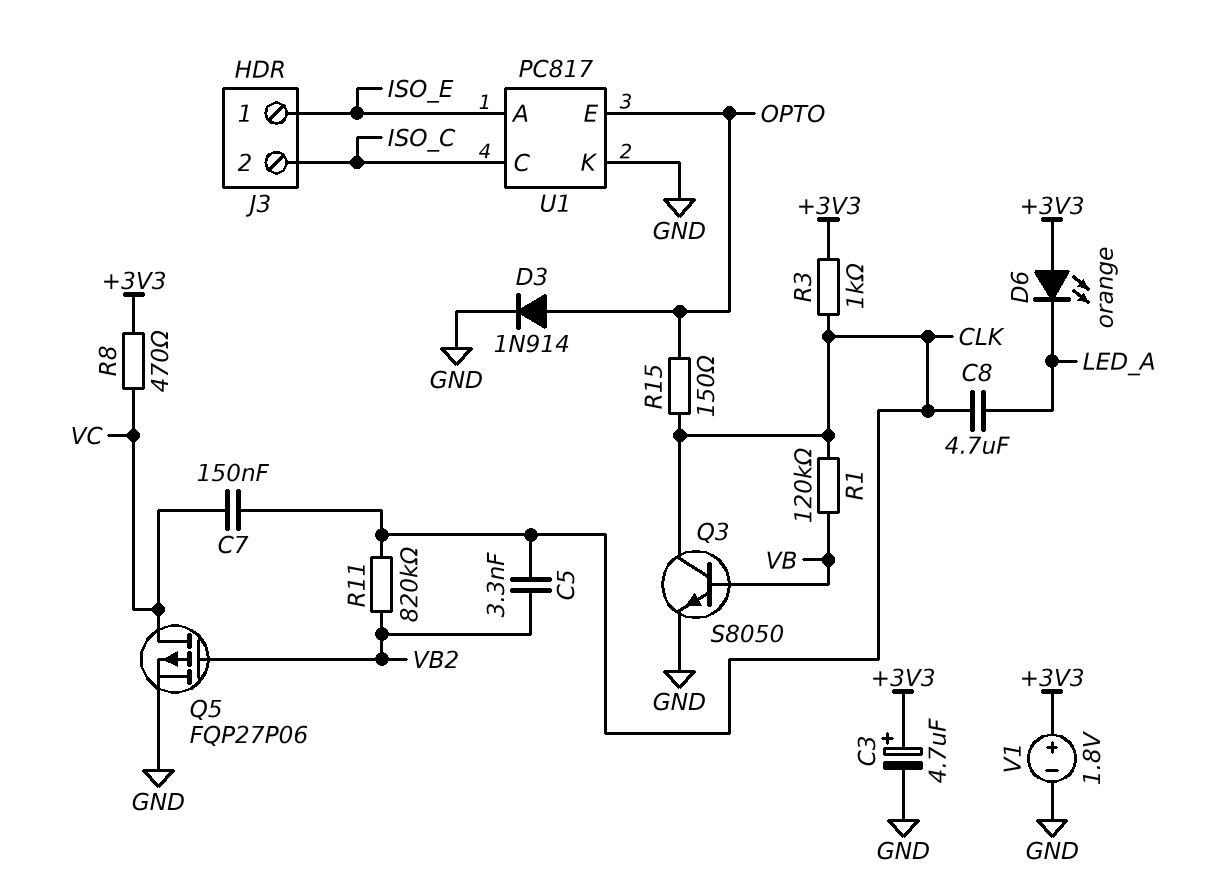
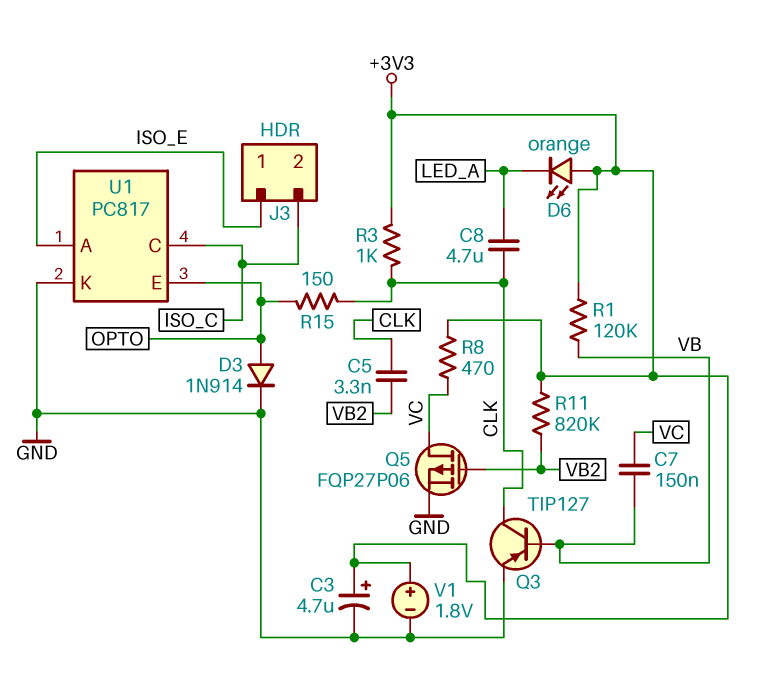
C7: 150nF (CLK, VC) -> 150nF (VB, VC)
Q3: NPN S8050 (B VB, C CLK, E GND) -> PNP TIP127 (B VB, C CLK, E GND)
R1: 120k (CLK, VB) -> 120k (+3V3, VB)
R11: 820k (CLK, VB2) -> 820k (+3V3, VB2)

